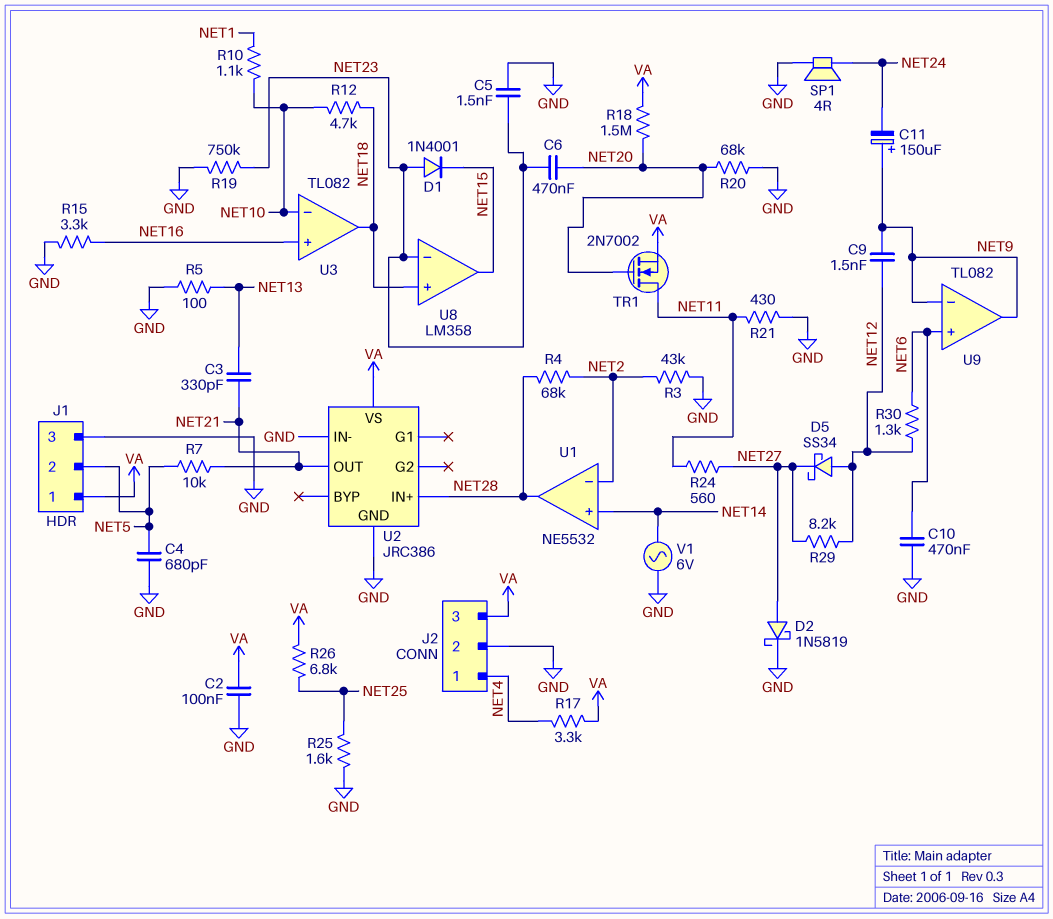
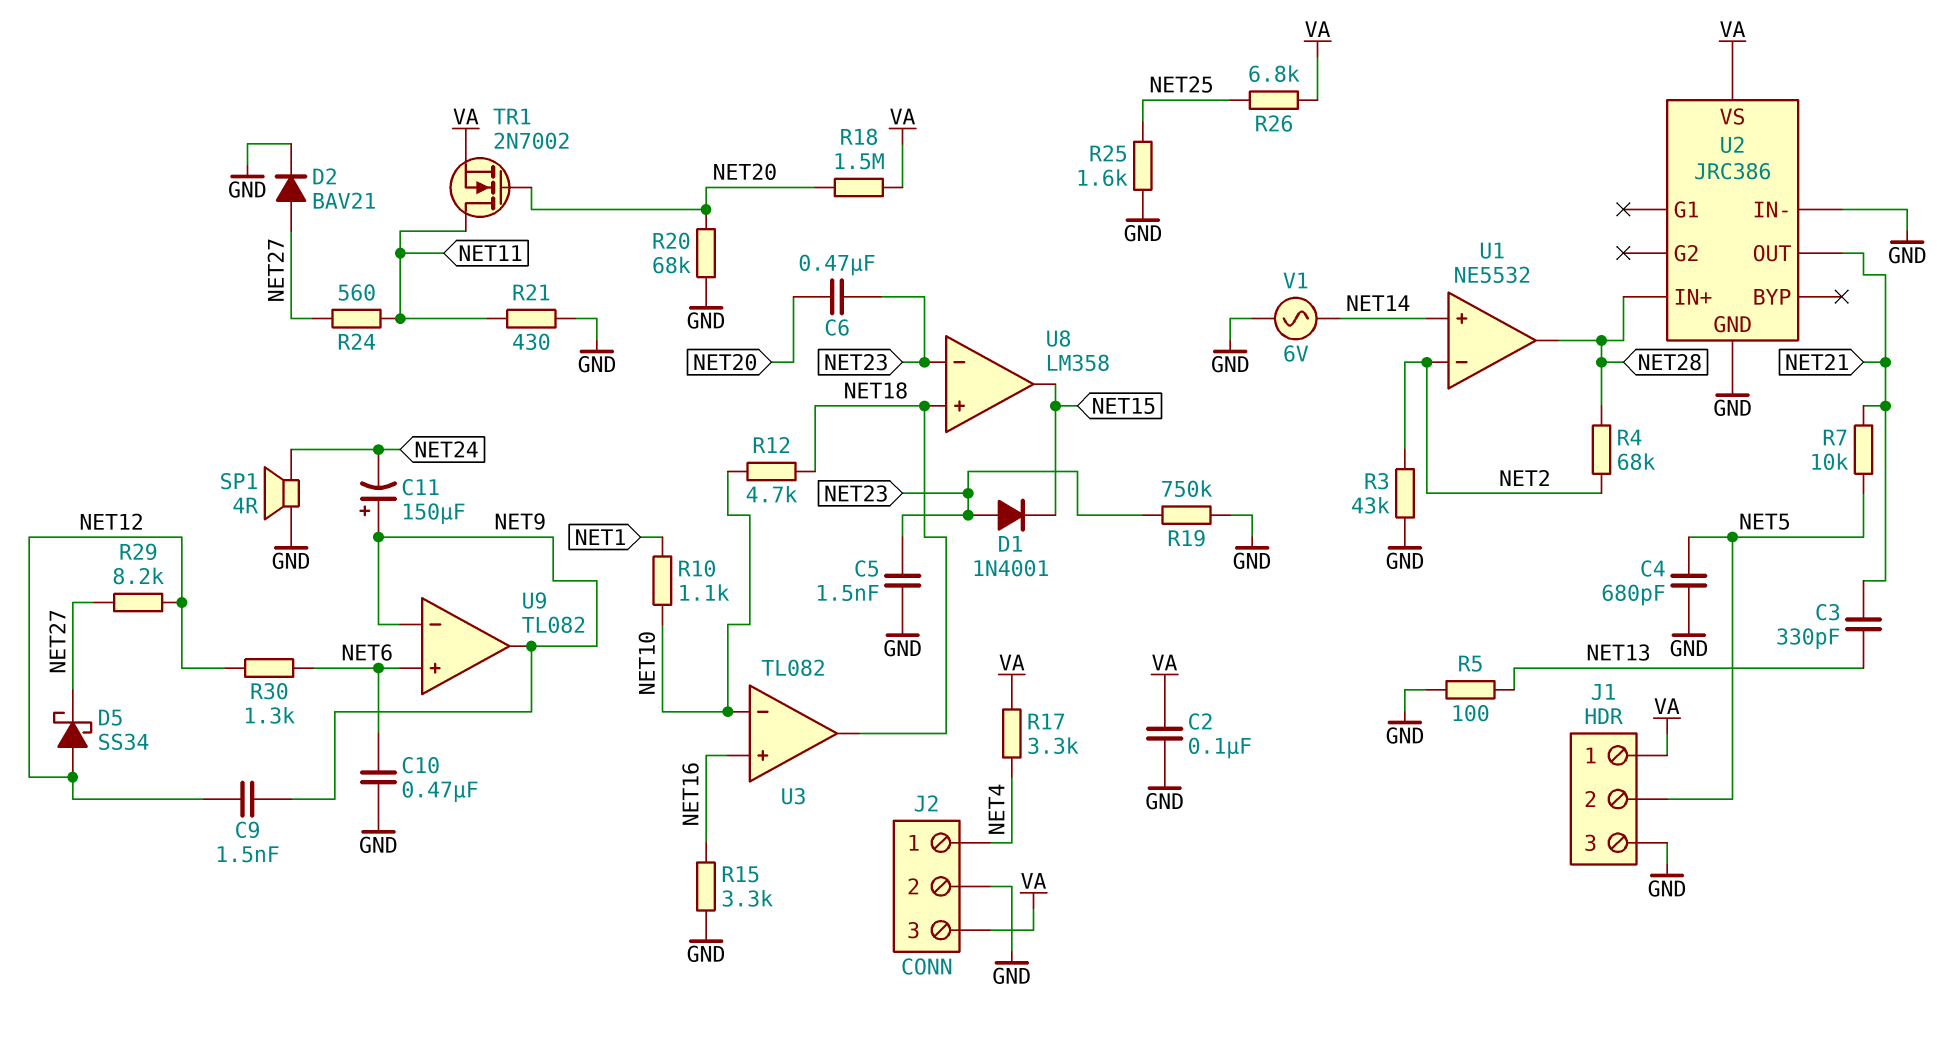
D2: schottky 1N5819 (A NET27, K GND) -> diode BAV21 (A NET27, K GND)

